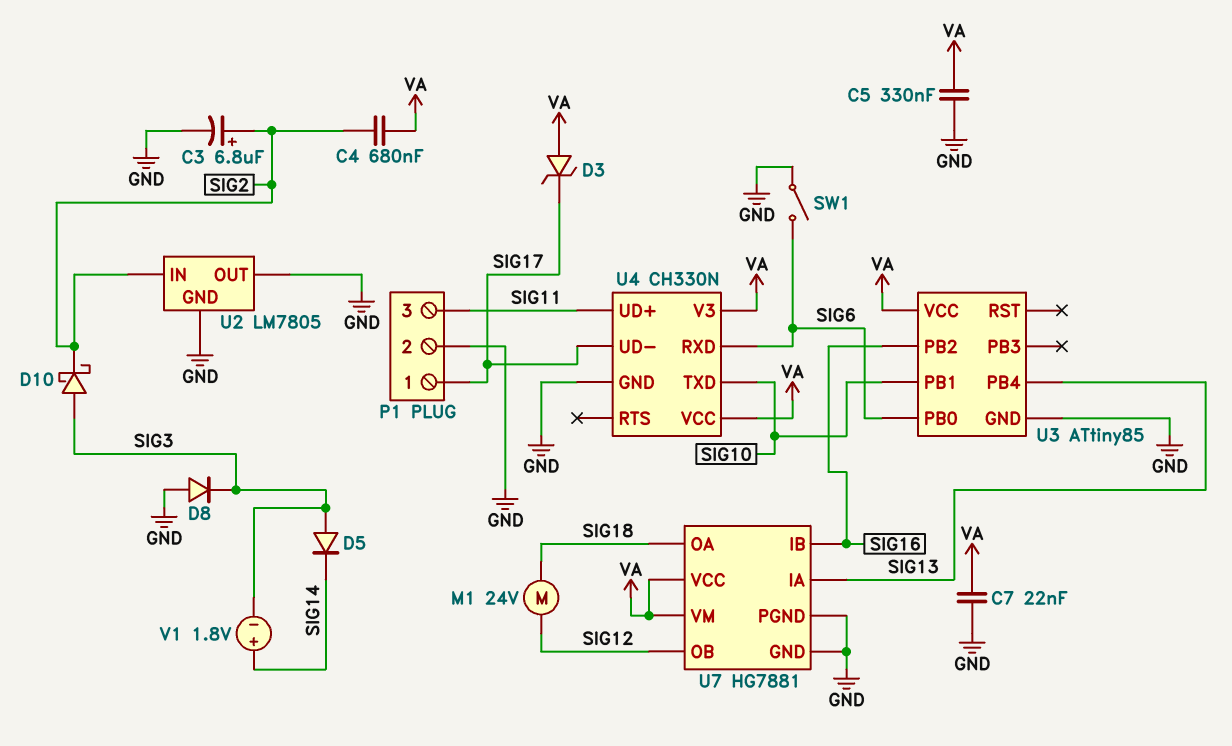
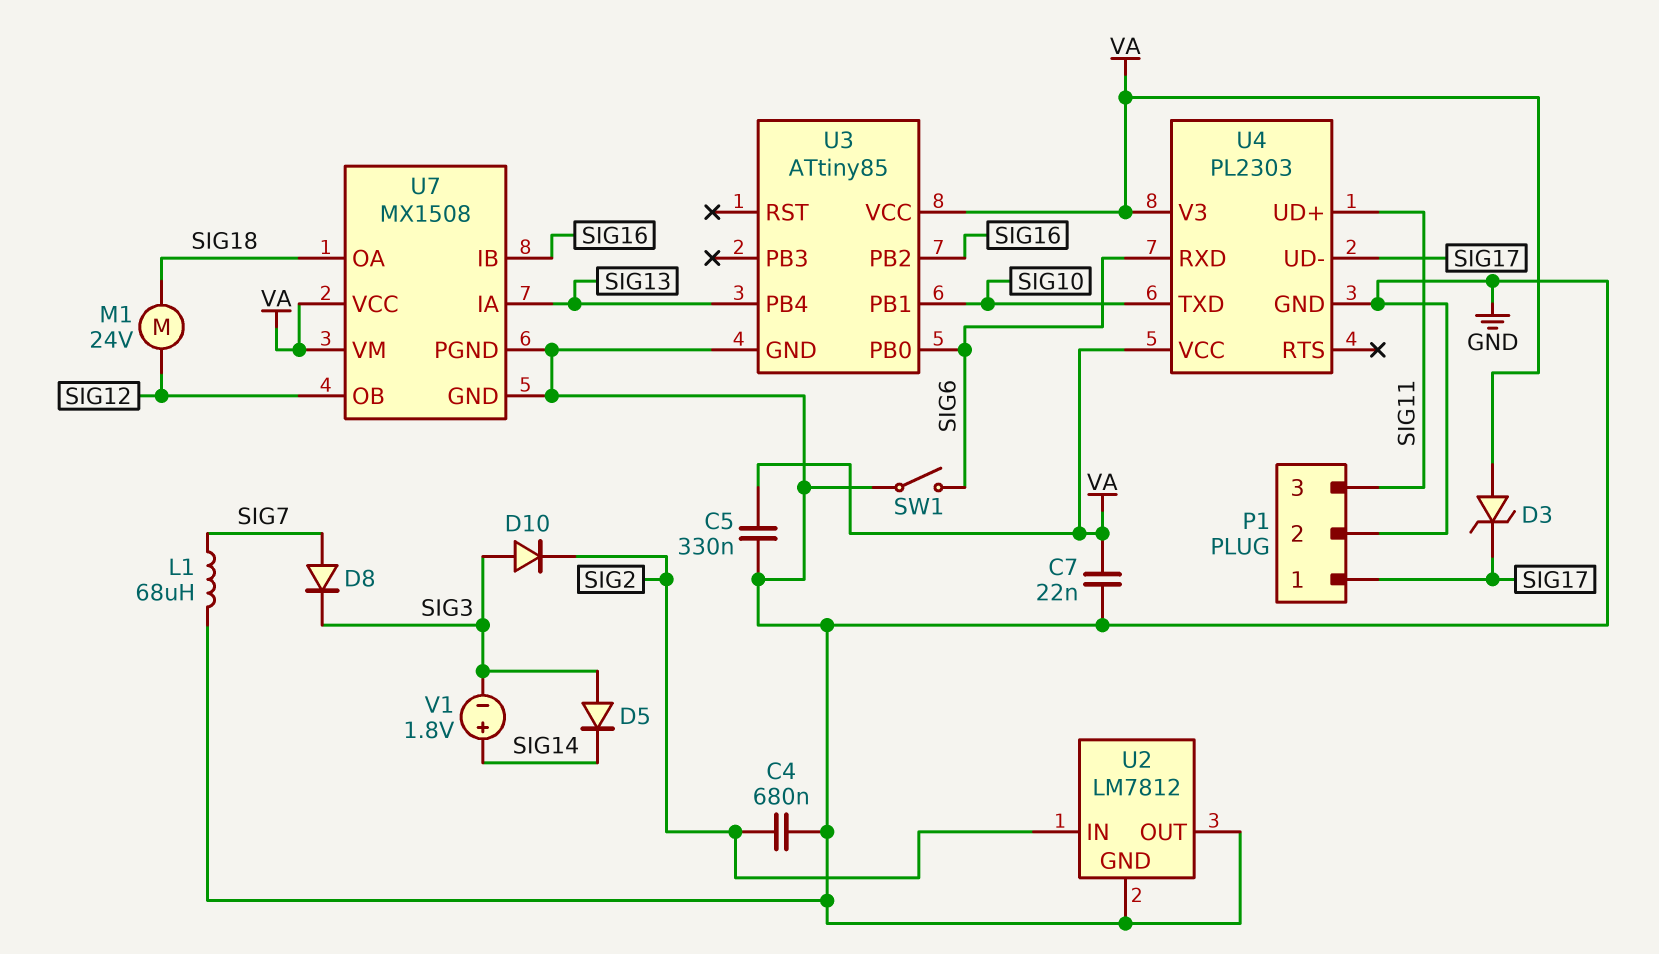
C3: 6.8uF (plus SIG2, minus GND) -> none
C4: 680nF (SIG2, VA) -> 680nF (GND, SIG2)
D8: diode (A GND, K SIG3) -> diode (A SIG7, K SIG3)
D10: schottky (A SIG3, K SIG2) -> diode (A SIG3, K SIG2)
L1: none -> 68uH (GND, SIG7)
U2: LM7805 -> LM7812
U4: CH330N -> PL2303
U7: HG7881 -> MX1508

